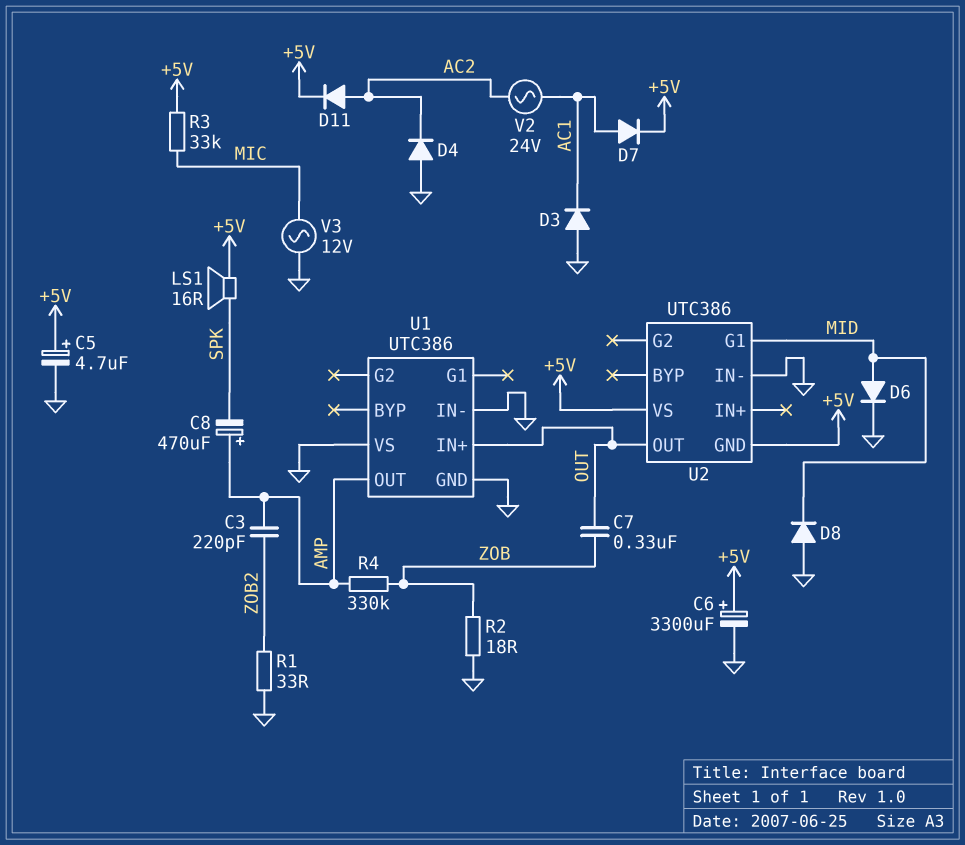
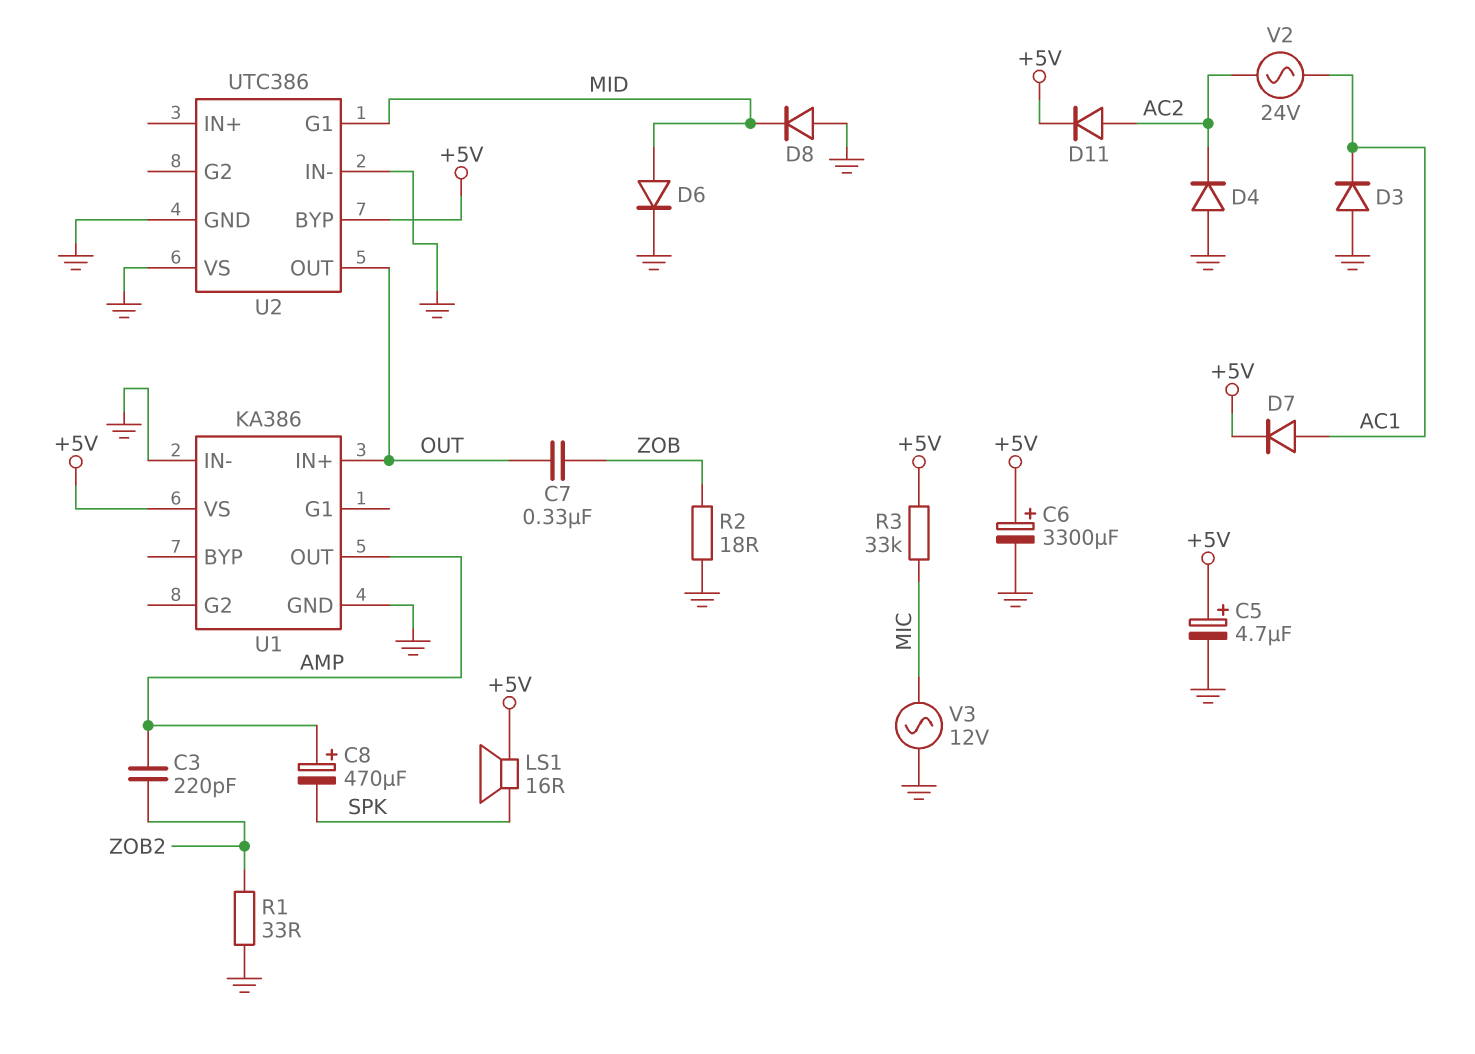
R4: 330k (AMP, ZOB) -> none
U1: UTC386 -> KA386
U1 pin VS: GND -> +5V
U2 pin BYP: none -> +5V
U2 pin GND: +5V -> GND
U2 pin VS: +5V -> GND

